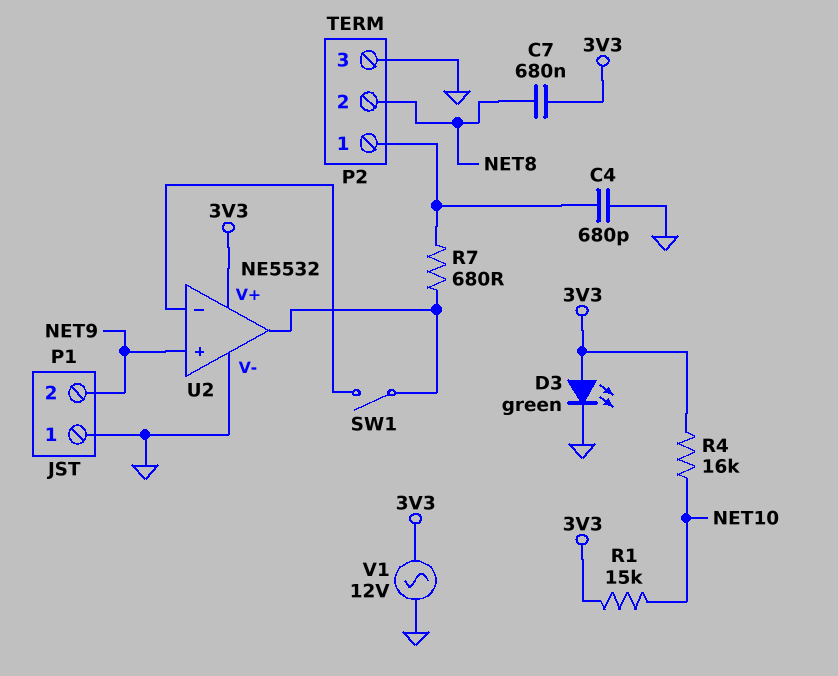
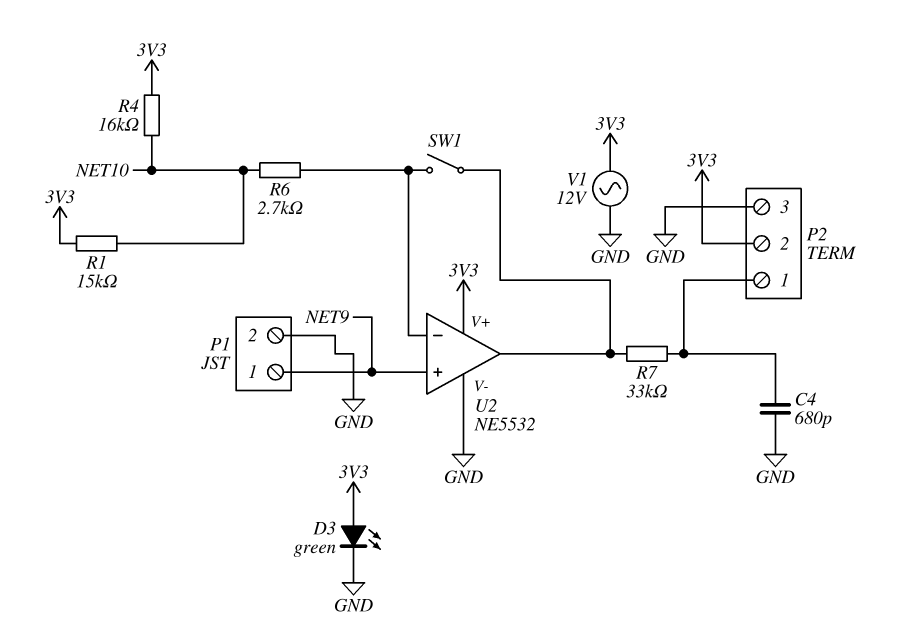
C7: 680nF (3V3, NET8) -> none
P1 pin 1: GND -> NET9
P1 pin 2: NET9 -> GND
P2 pin 2: NET8 -> 3V3
R6: none -> 2.7k (NET10, U2/in-)
R7: 680 (P2/1, U2/out) -> 33k (P2/1, U2/out)

